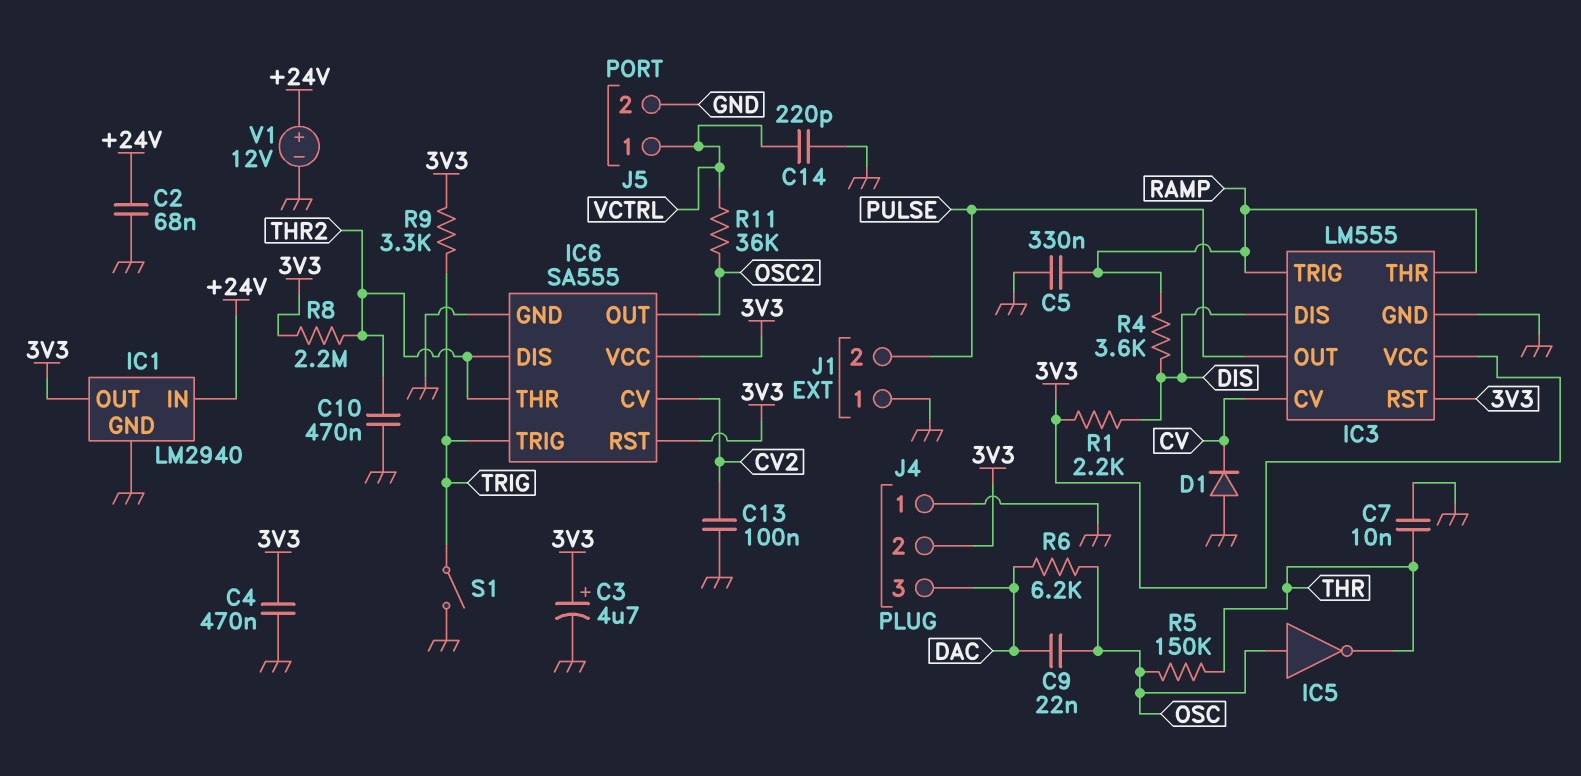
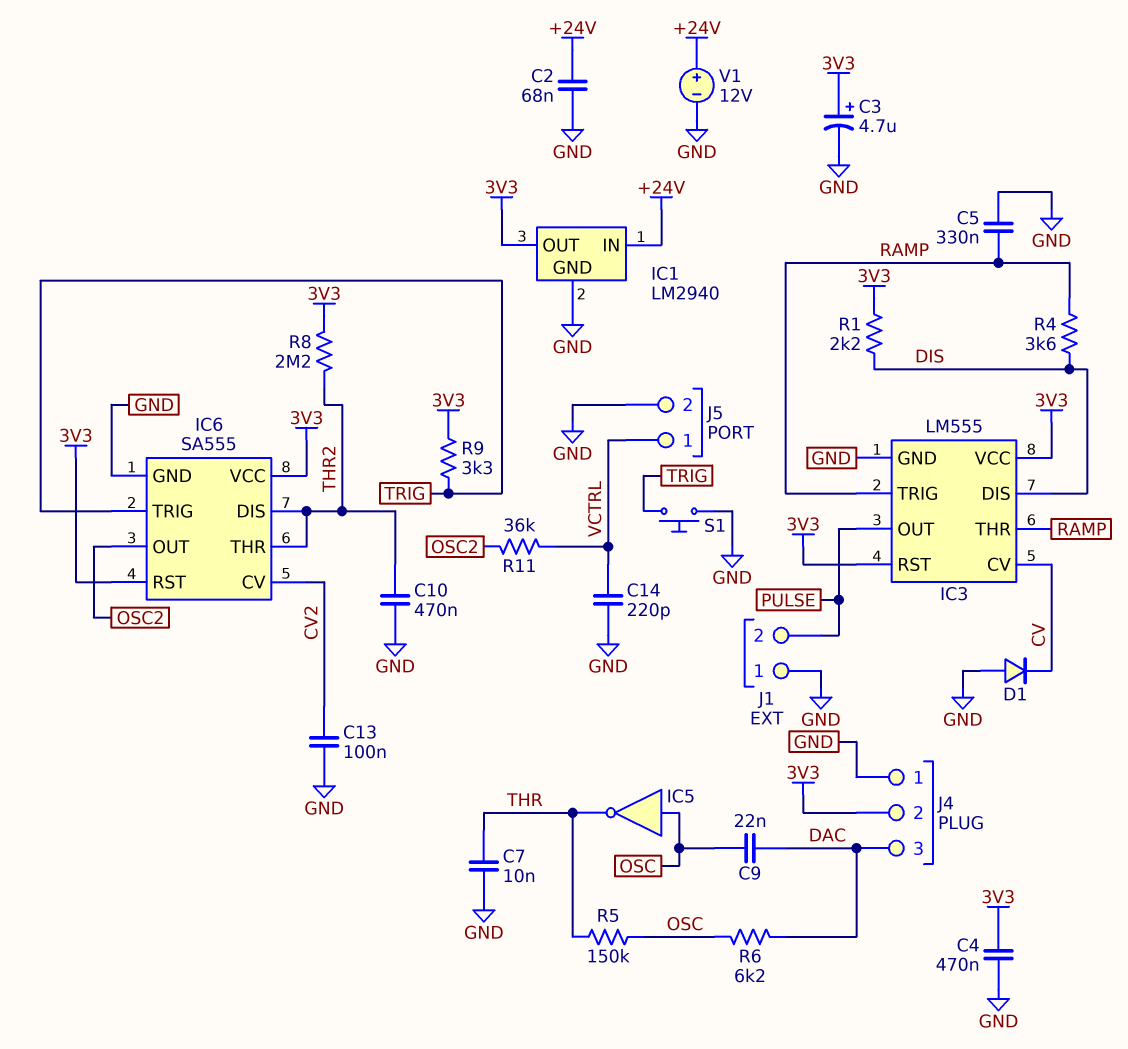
S1: switch (GND, TRIG) -> button (GND, TRIG)

